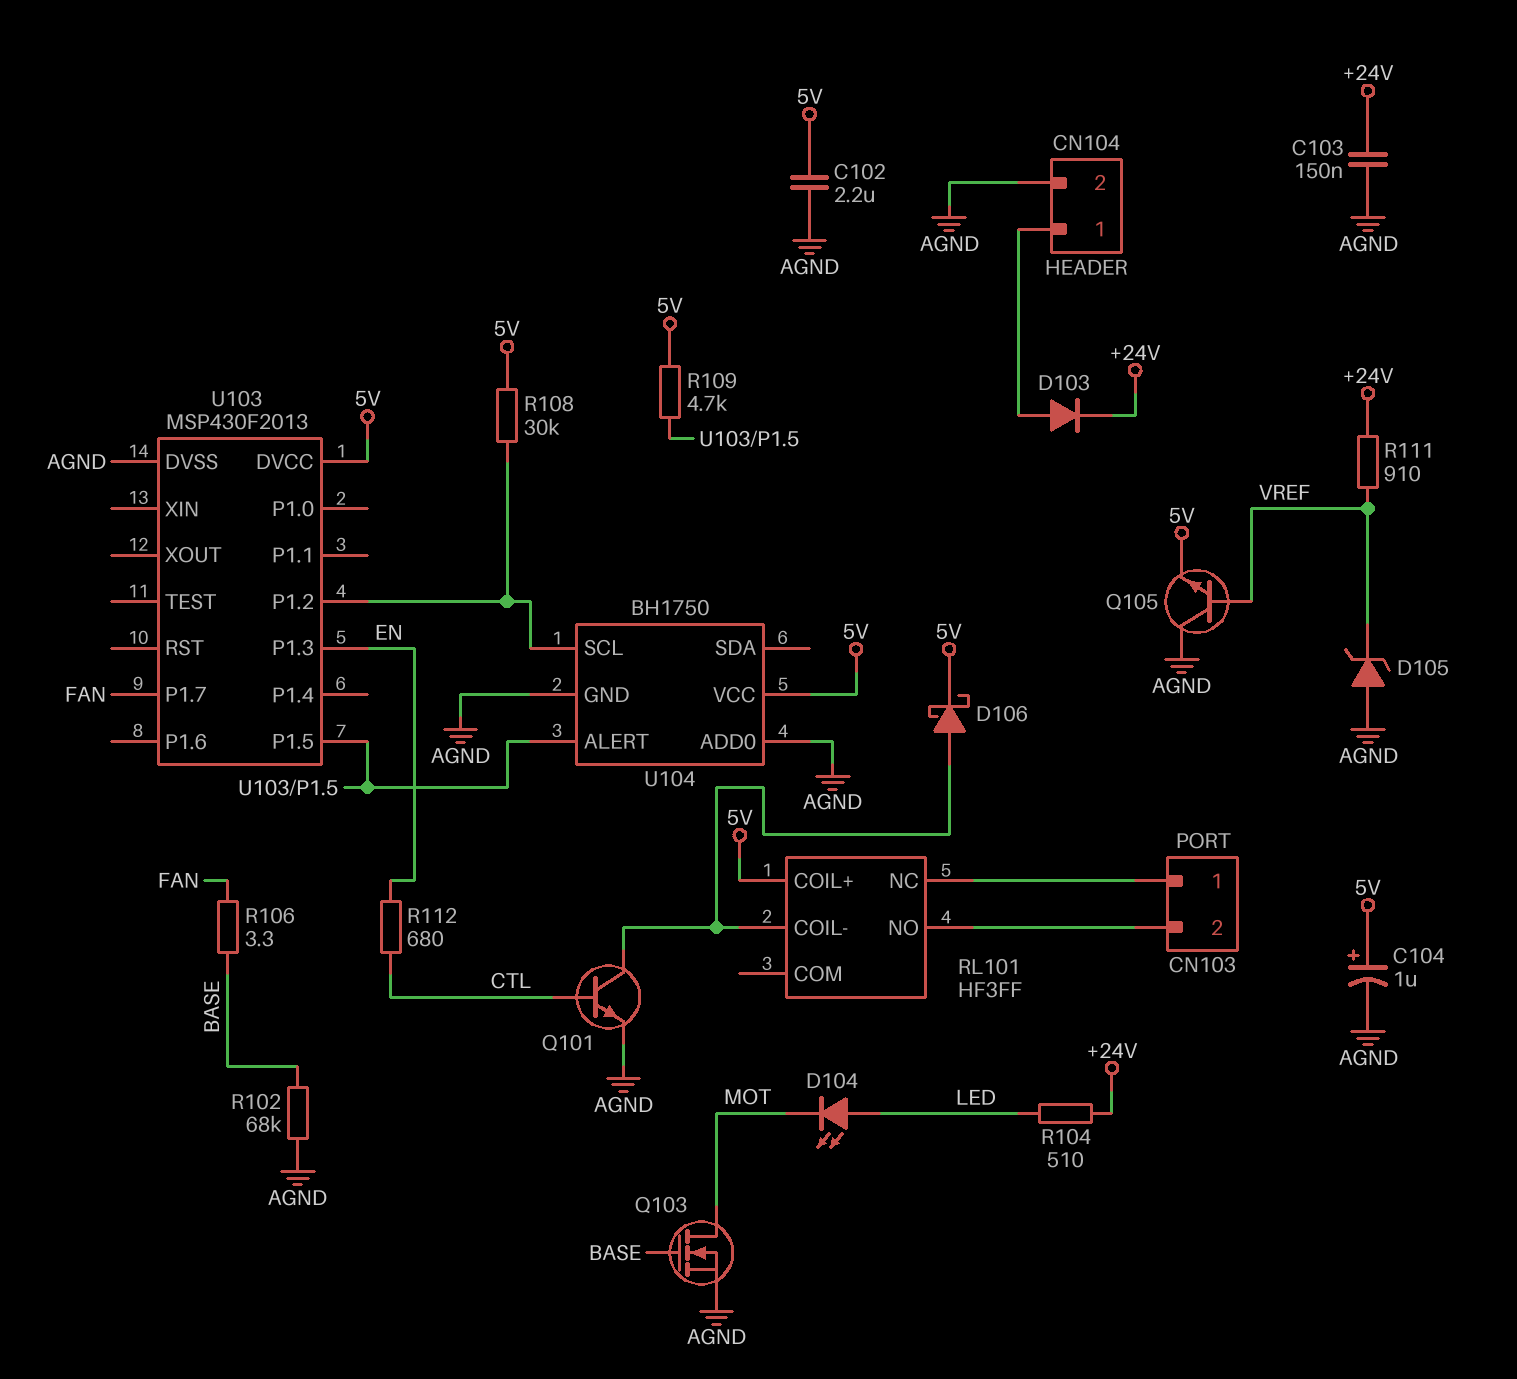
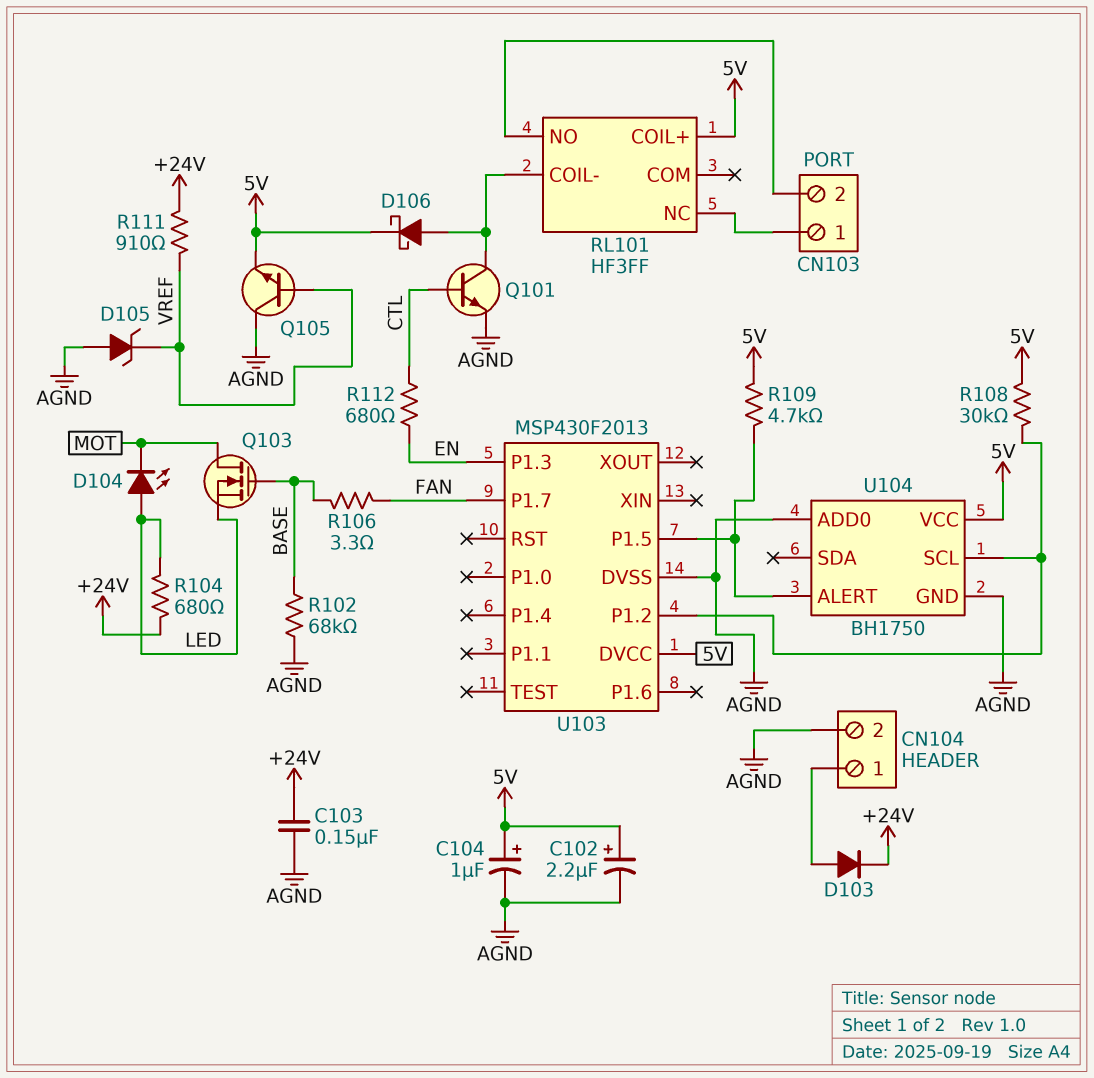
C102: 2.2uF (5V, AGND) -> 2.2uF (plus 5V, minus AGND)
Q103: NMOS (G BASE, D MOT, S AGND) -> NMOS (G BASE, D MOT, S LED)
R104: 510 (+24V, LED) -> 680 (+24V, LED)

